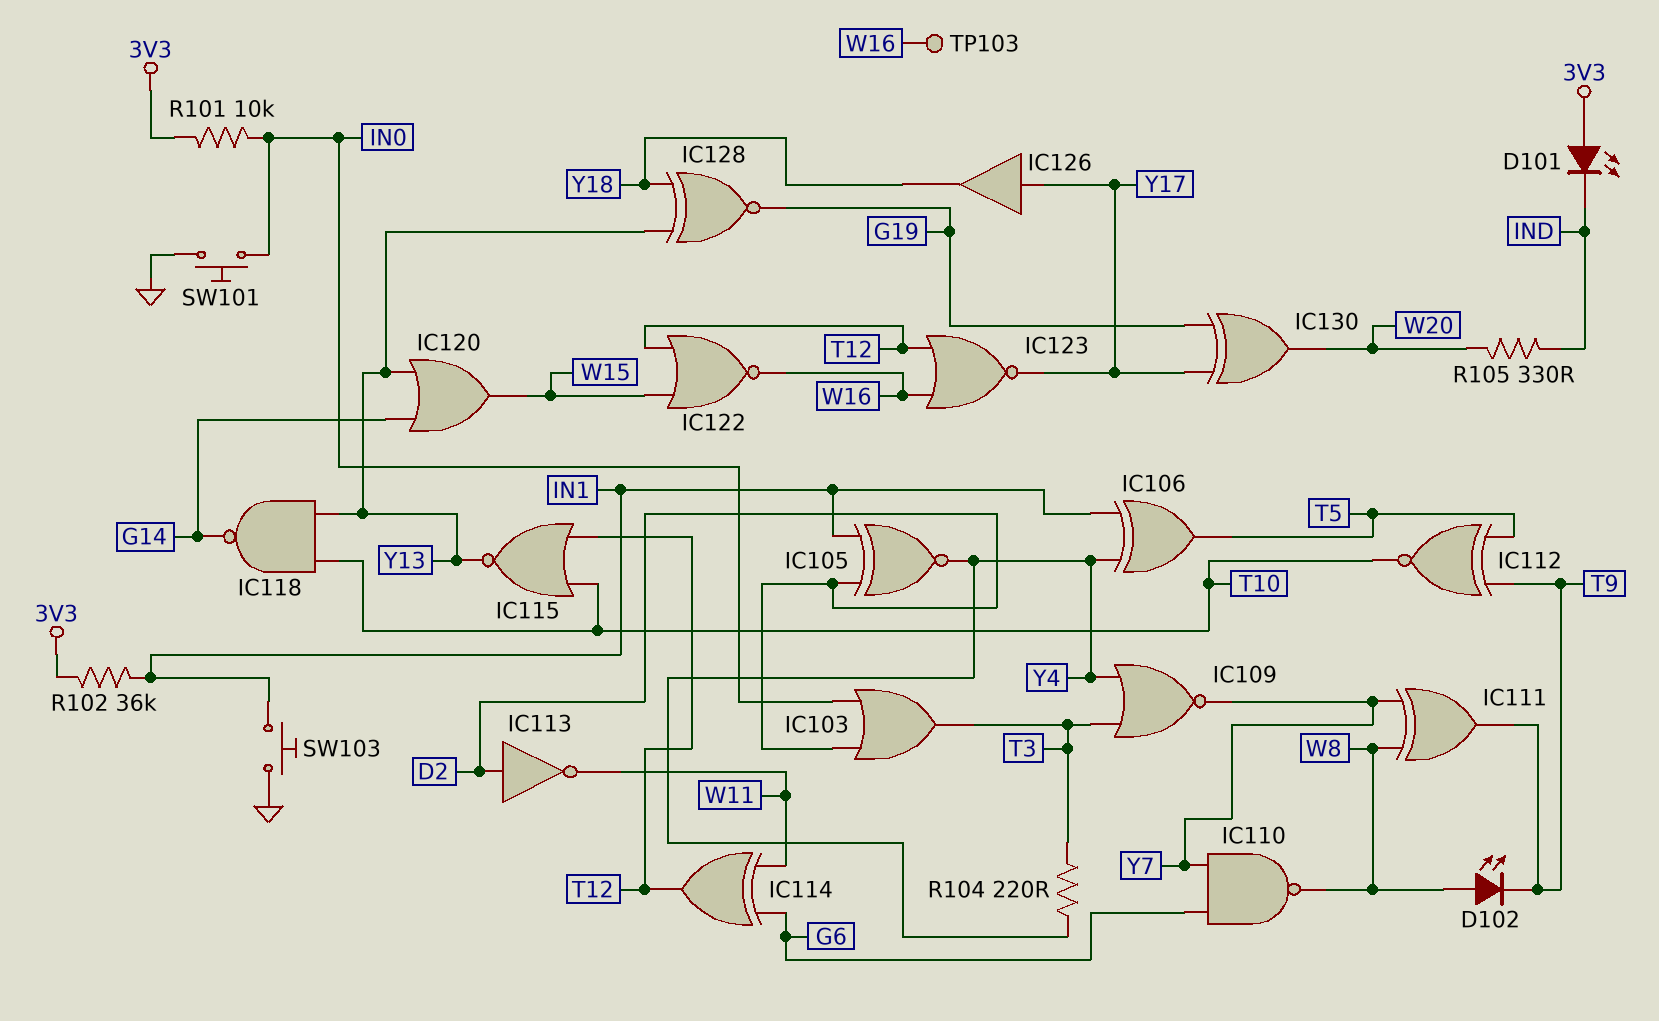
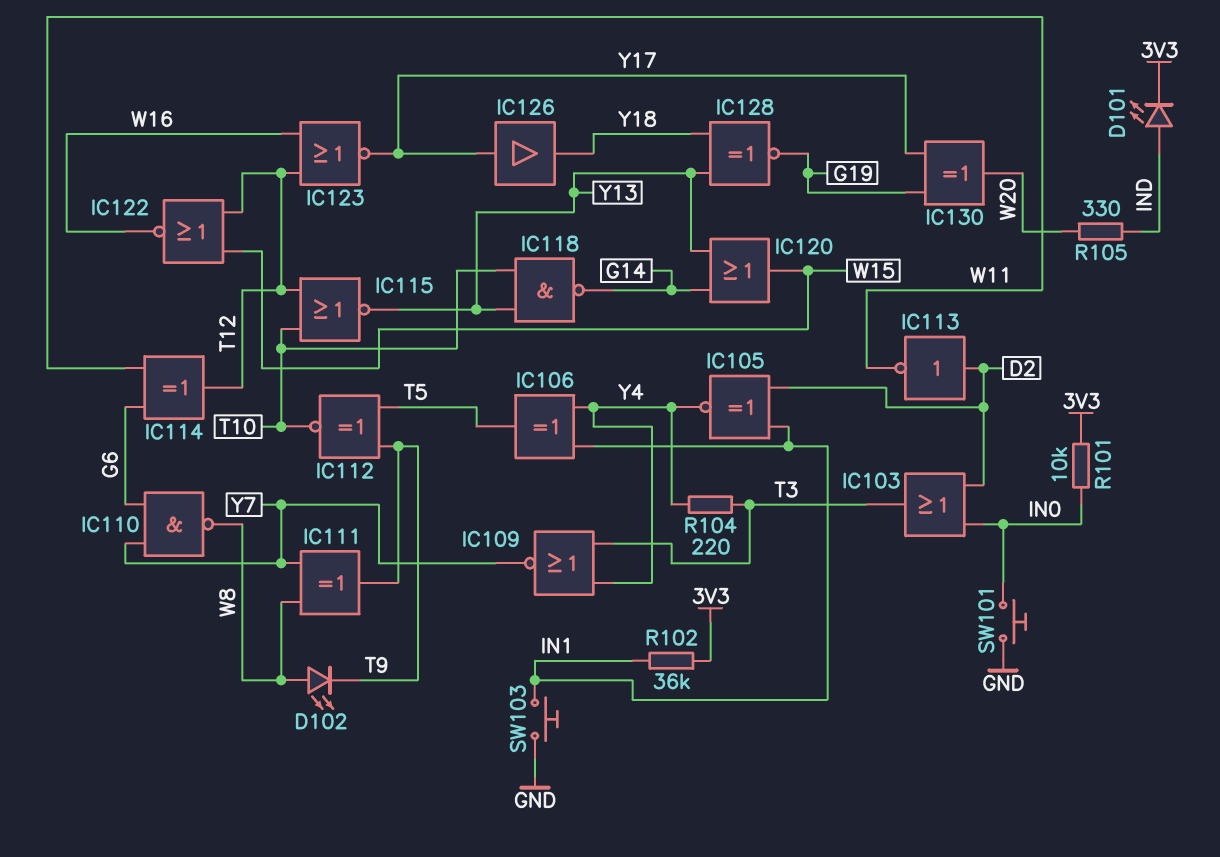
D101: LED (A 3V3, K IND) -> LED (A IND, K 3V3)
TP103: test point (W16) -> none

